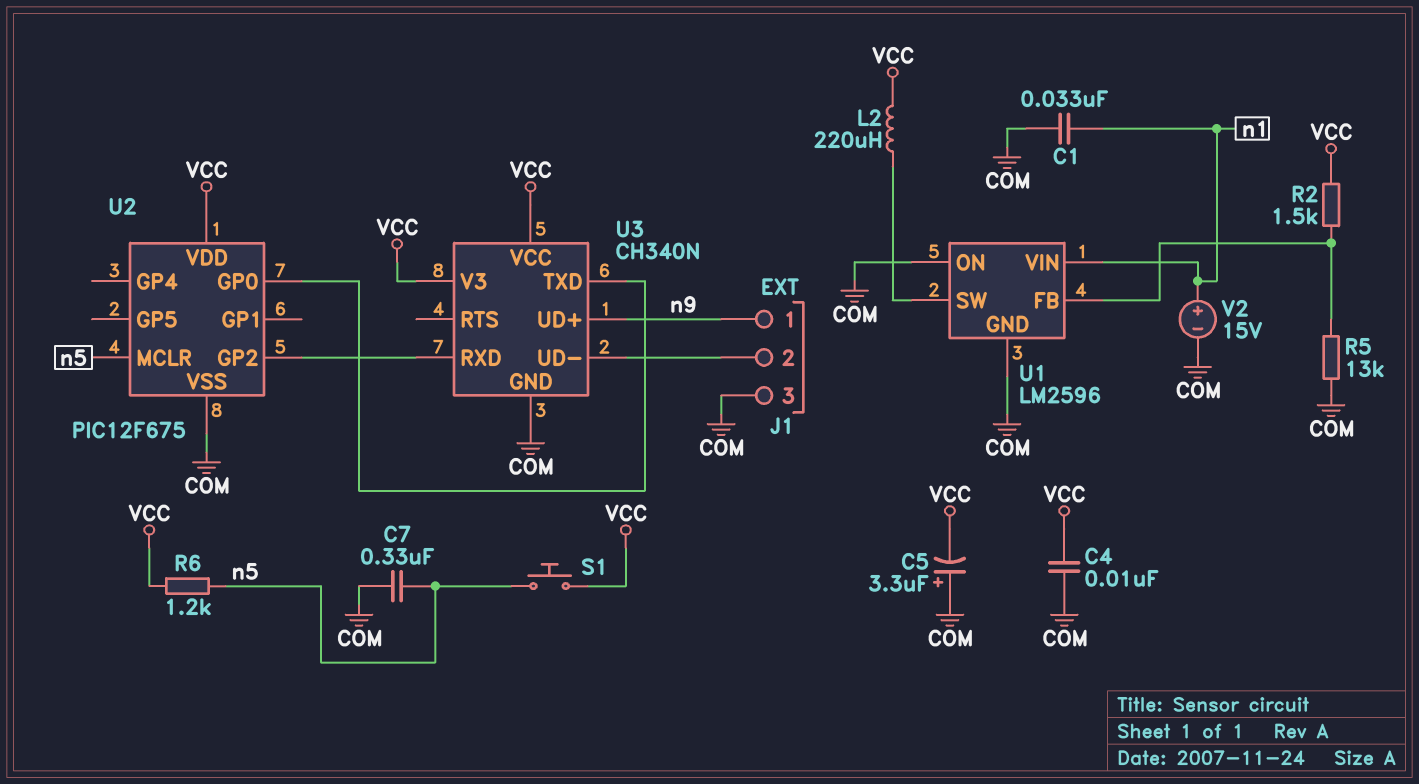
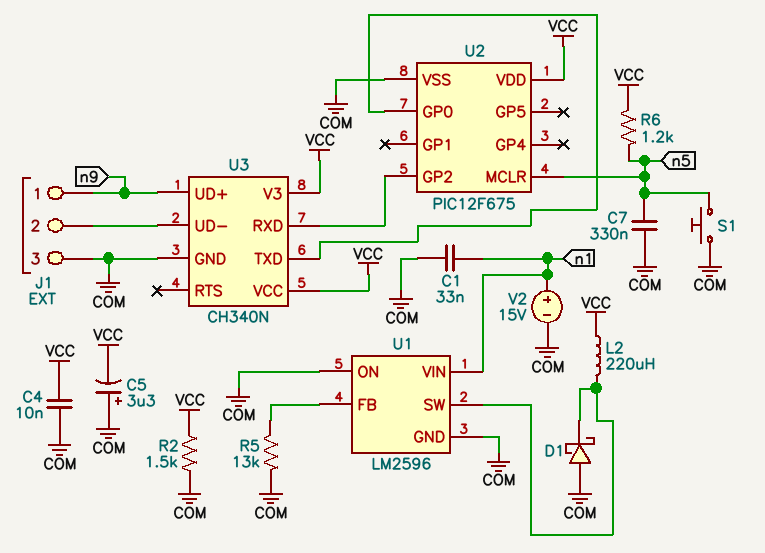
D1: none -> schottky (A COM, K U1/SW)
R2: 1.5k (U1/FB, VCC) -> 1.5k (COM, VCC)
S1: button (VCC, n5) -> button (COM, n5)

